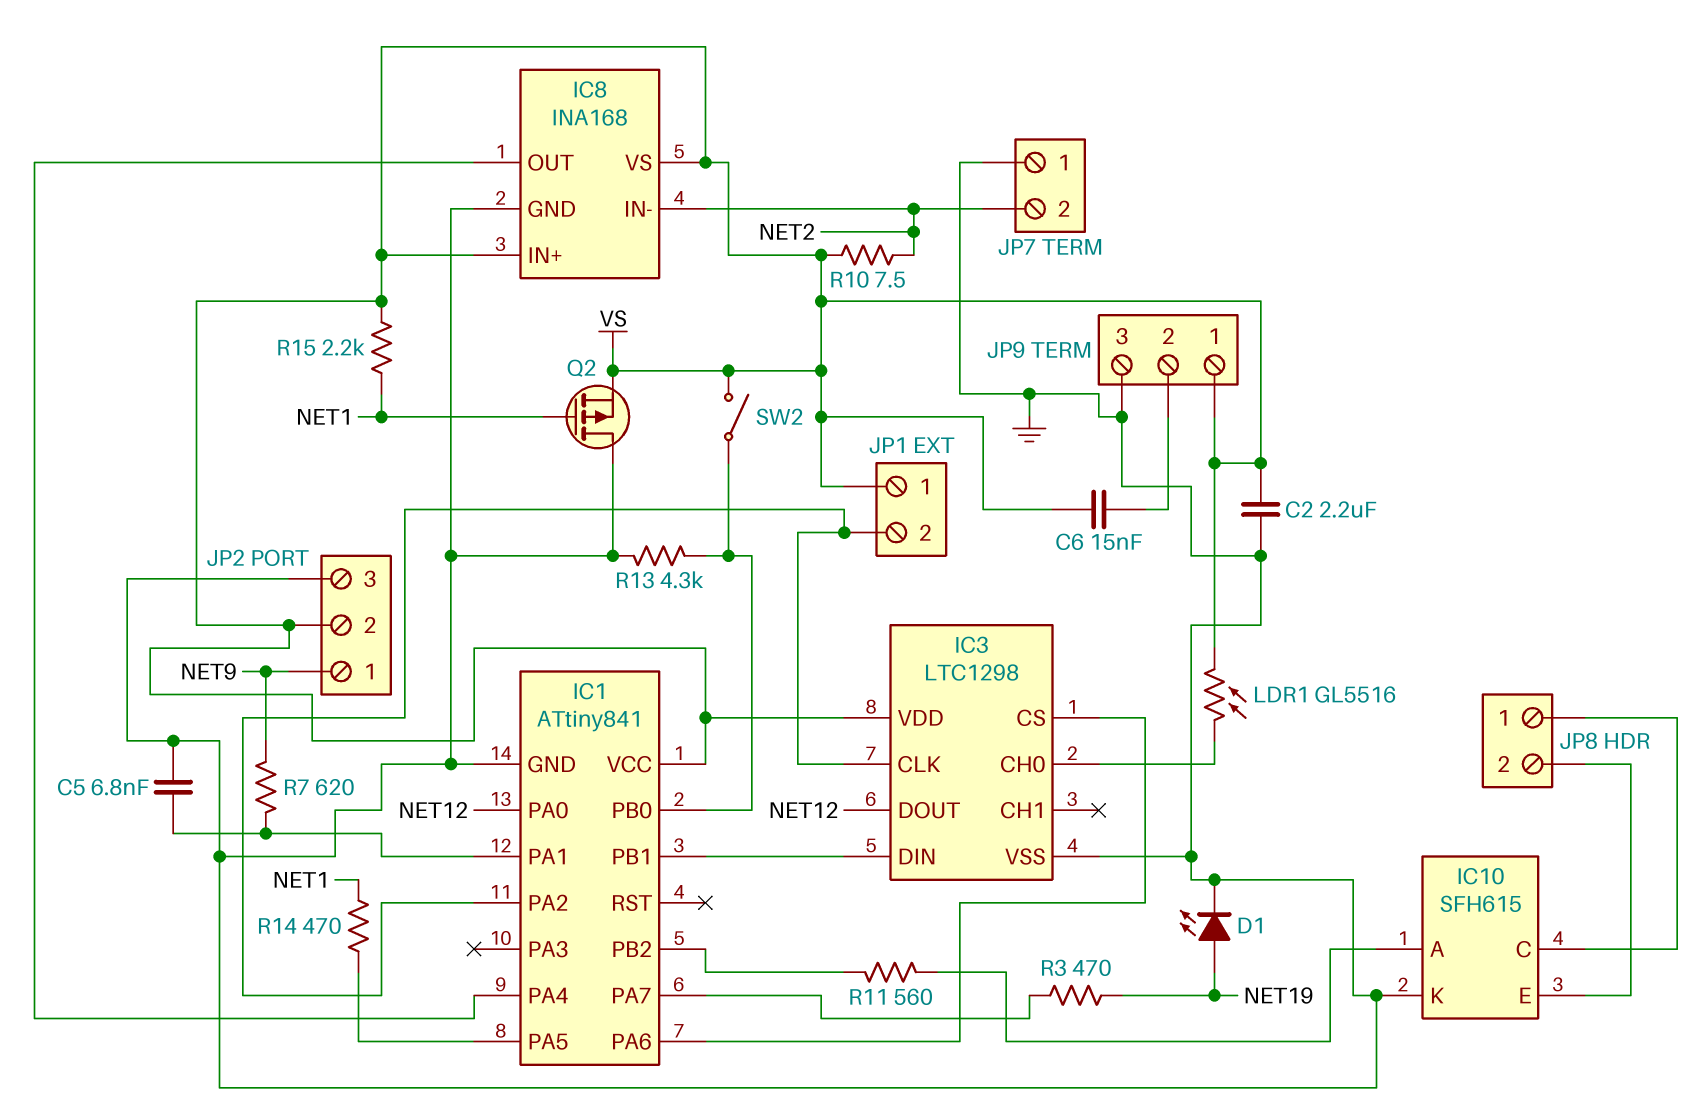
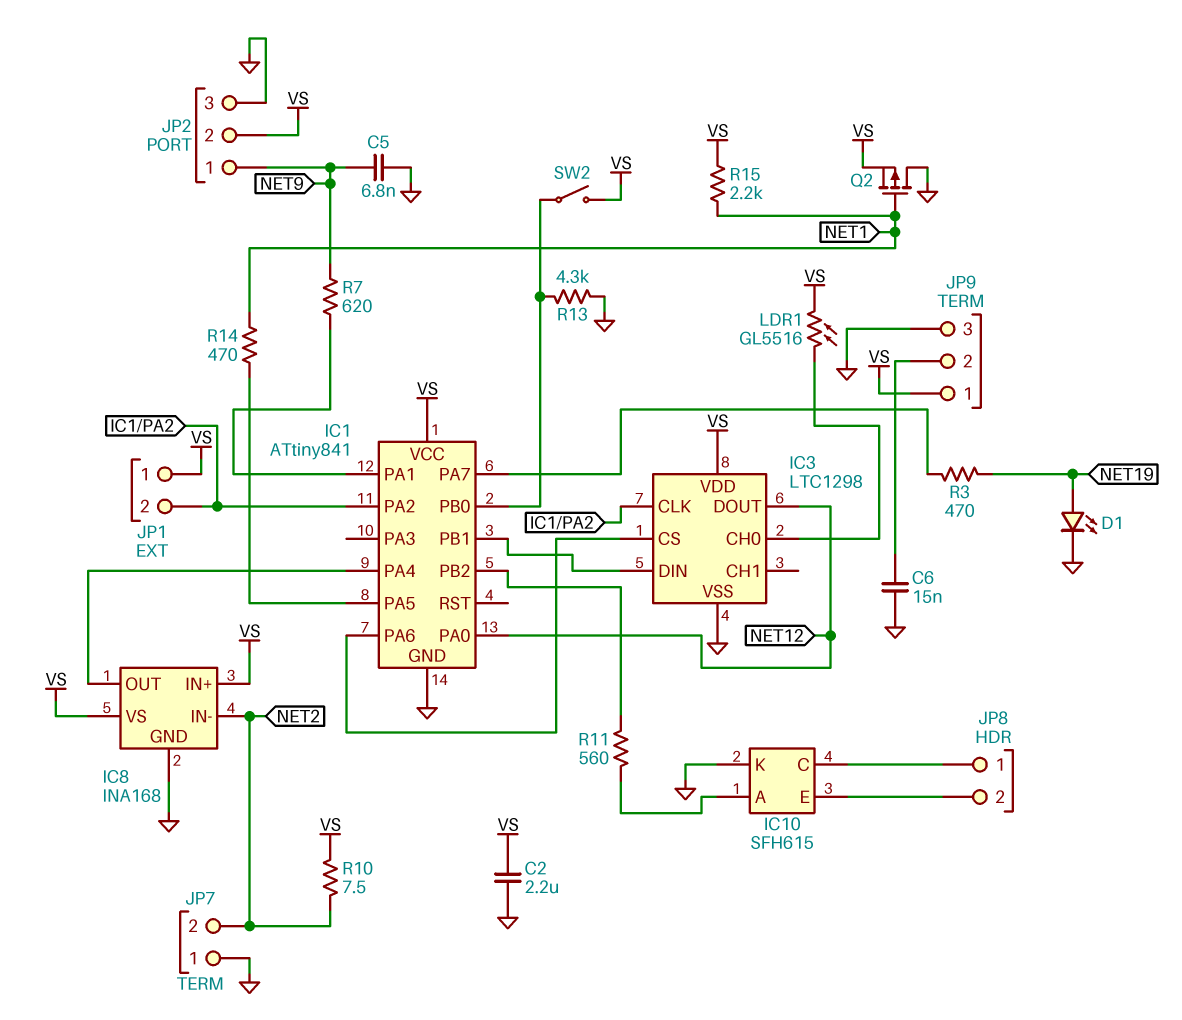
C5: 6.8nF (GND, IC1/PA1) -> 6.8nF (GND, NET9)
C6: 15nF (JP9/2, VS) -> 15nF (GND, JP9/2)

